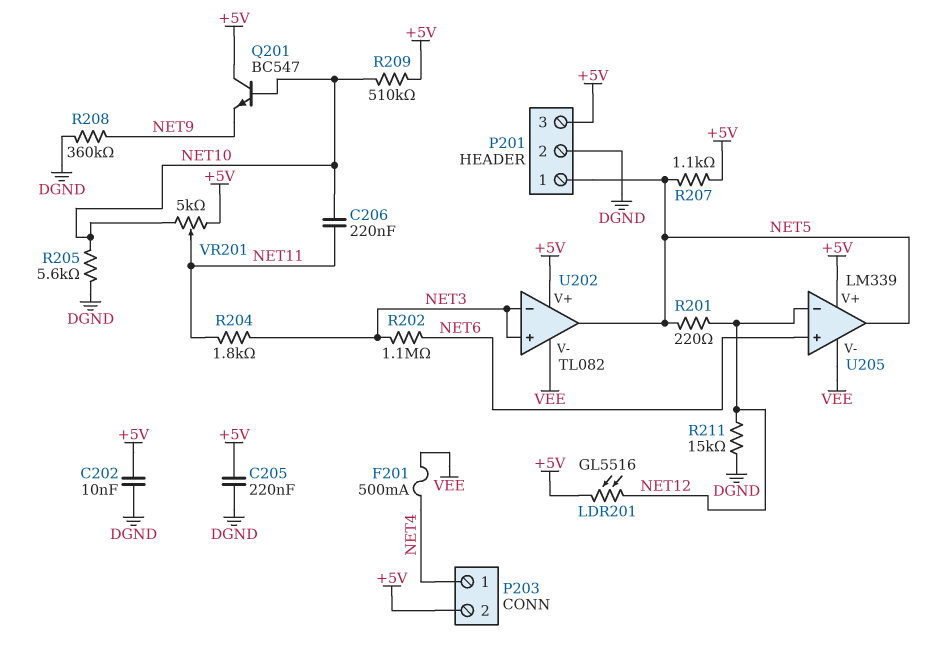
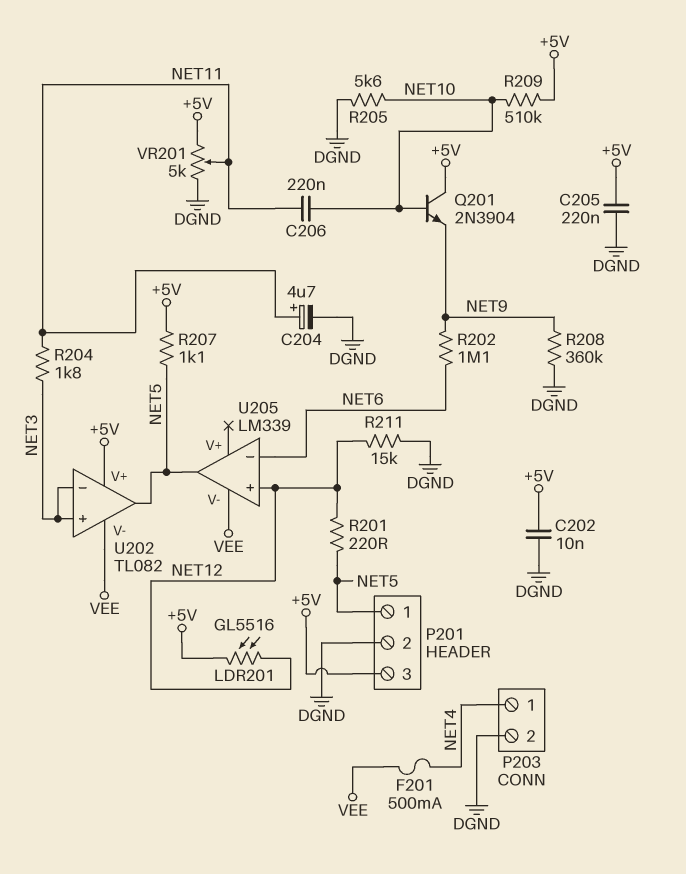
C204: none -> 4.7uF (plus NET11, minus DGND)
P203 pin 2: +5V -> DGND
Q201: NPN BC547 (B NET10, C +5V, E NET9) -> NPN 2N3904 (B NET10, C +5V, E NET9)
R202: 1.1M (NET3, NET6) -> 1.1M (NET6, NET9)
U205 pin V+: +5V -> none
U205 pin in+: NET6 -> NET12
U205 pin in-: NET12 -> NET6
VR201: 5k (+5V, NET10, wiper NET11) -> 5k (+5V, DGND, wiper NET11)

